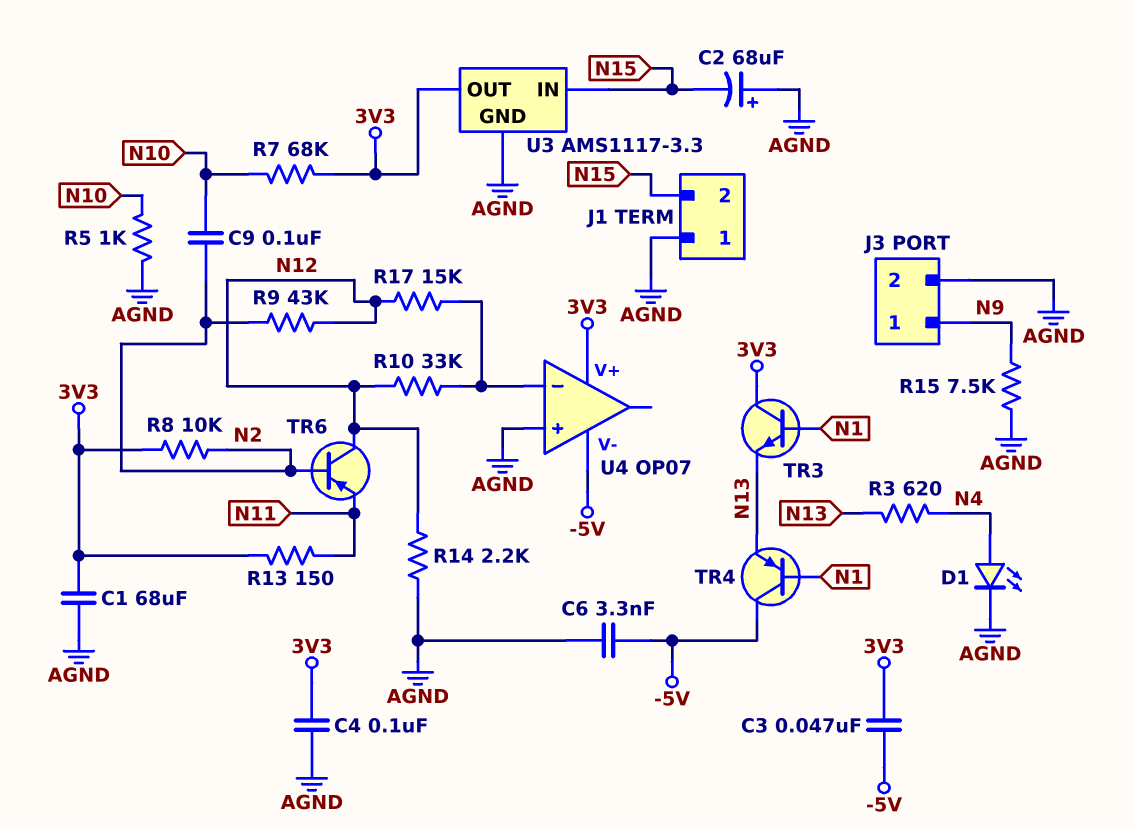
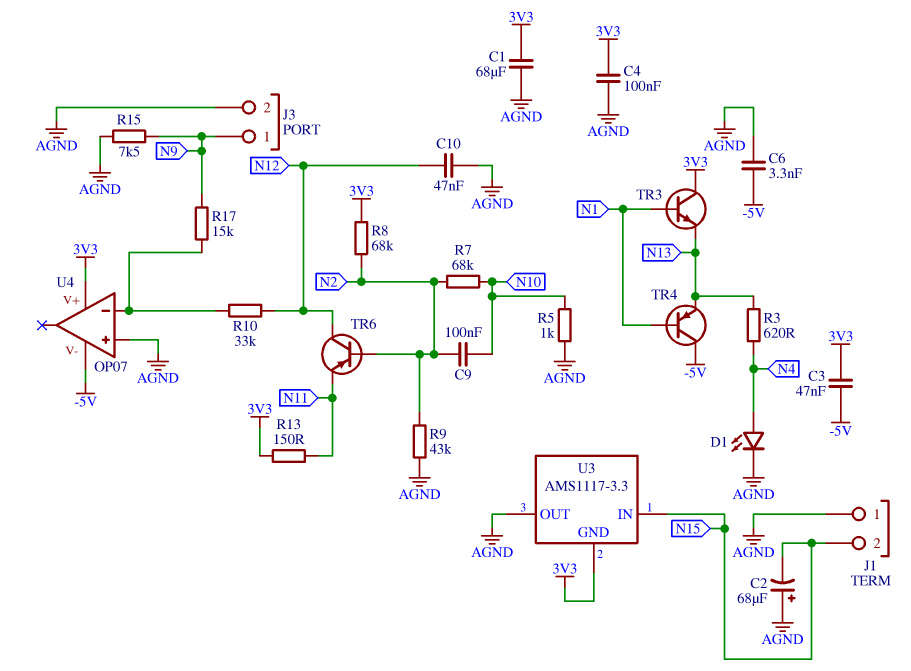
C10: none -> 47nF (AGND, N12)
R7: 68k (3V3, N10) -> 68k (N2, N10)
R8: 10k (3V3, N2) -> 68k (3V3, N2)
R9: 43k (N2, N12) -> 43k (AGND, N2)
R14: 2.2k (AGND, N12) -> none
R17: 15k (N12, U4/in-) -> 15k (N9, U4/in-)
U3 pin GND: AGND -> 3V3
U3 pin OUT: 3V3 -> AGND

